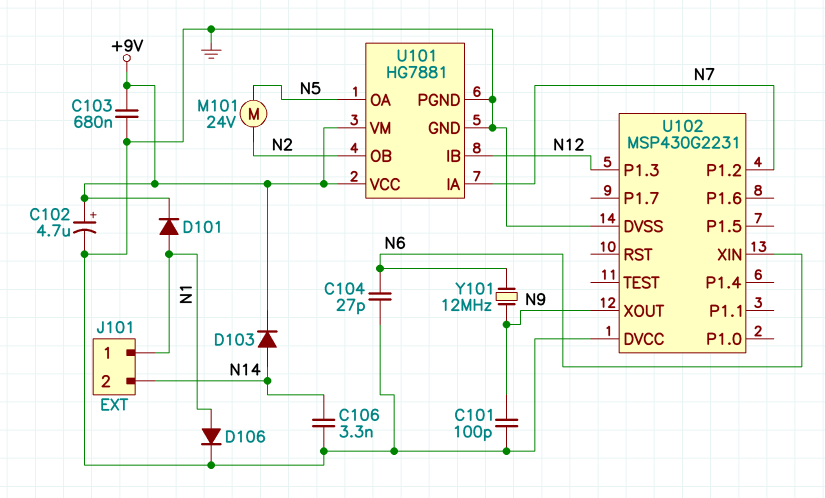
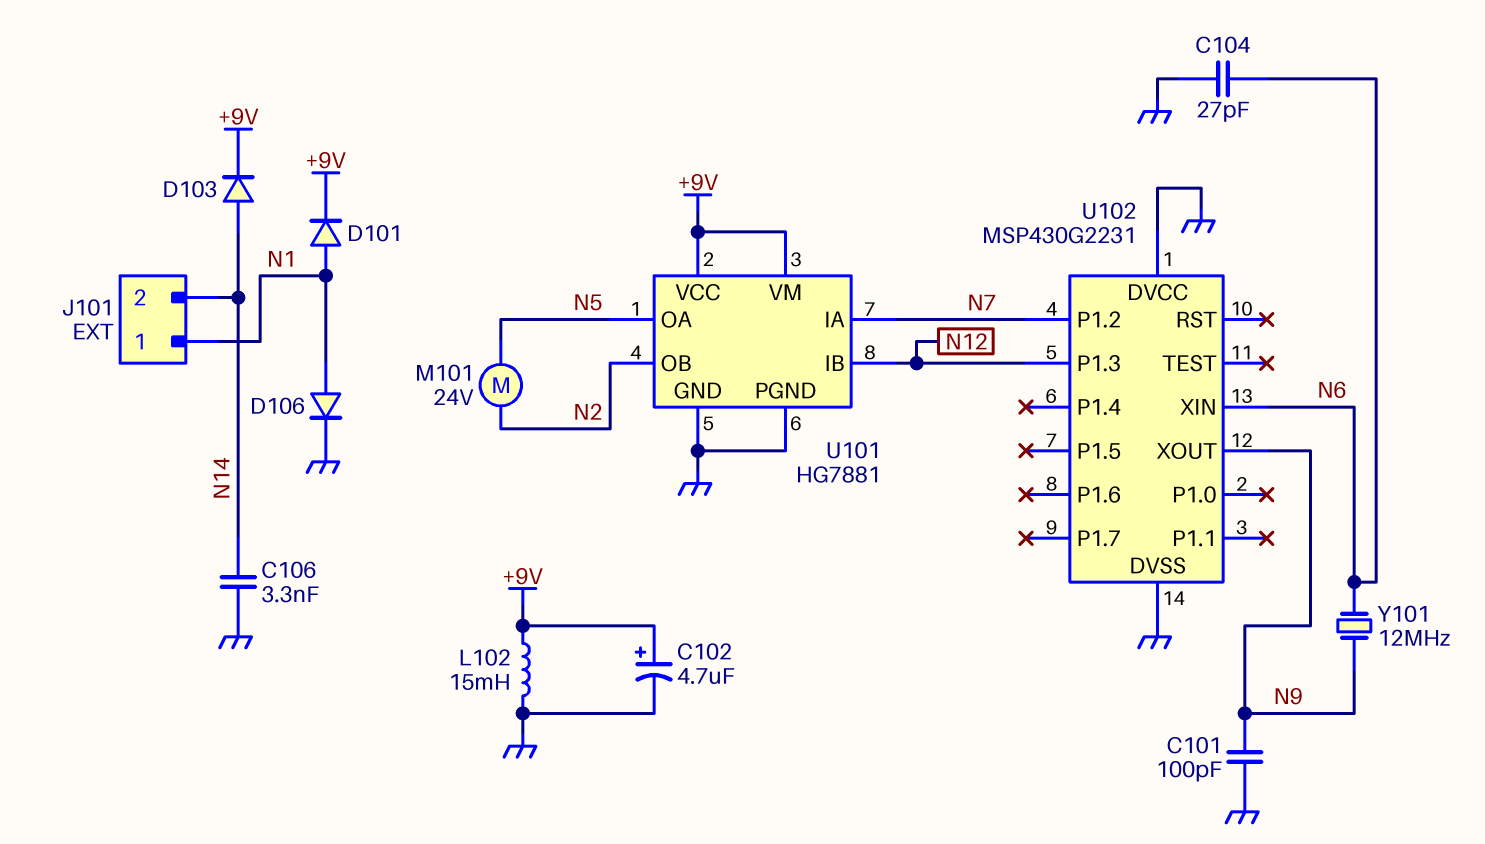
C103: 680nF (+9V, GND) -> none
L102: none -> 15mH (+9V, GND)

